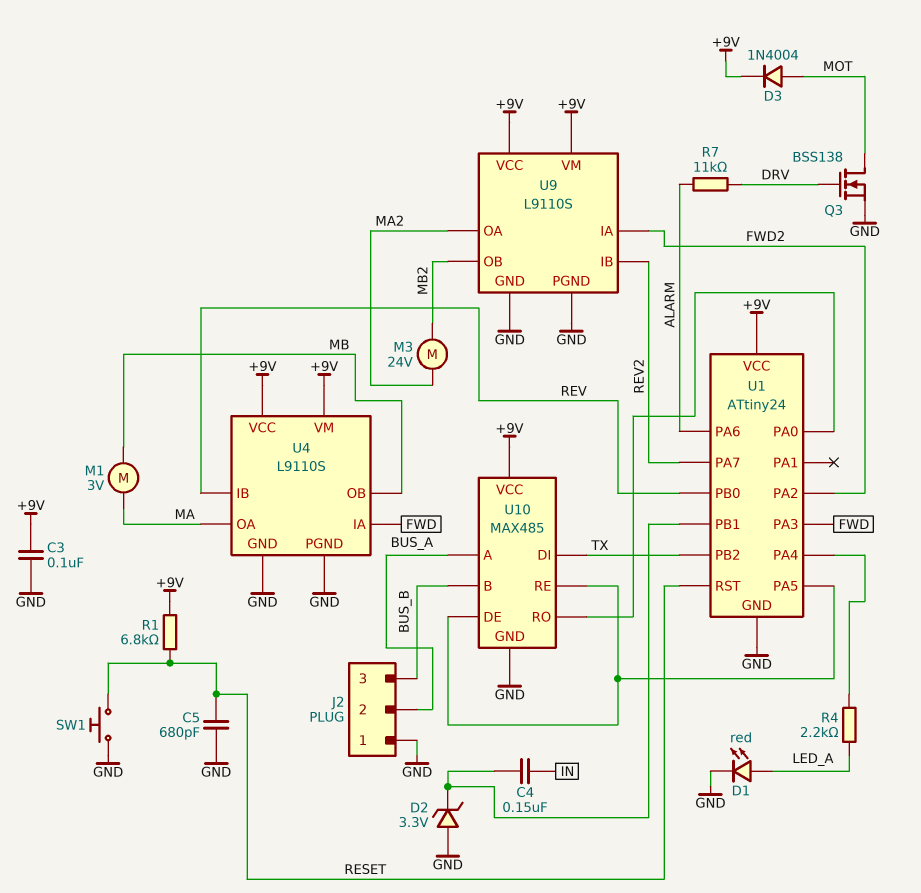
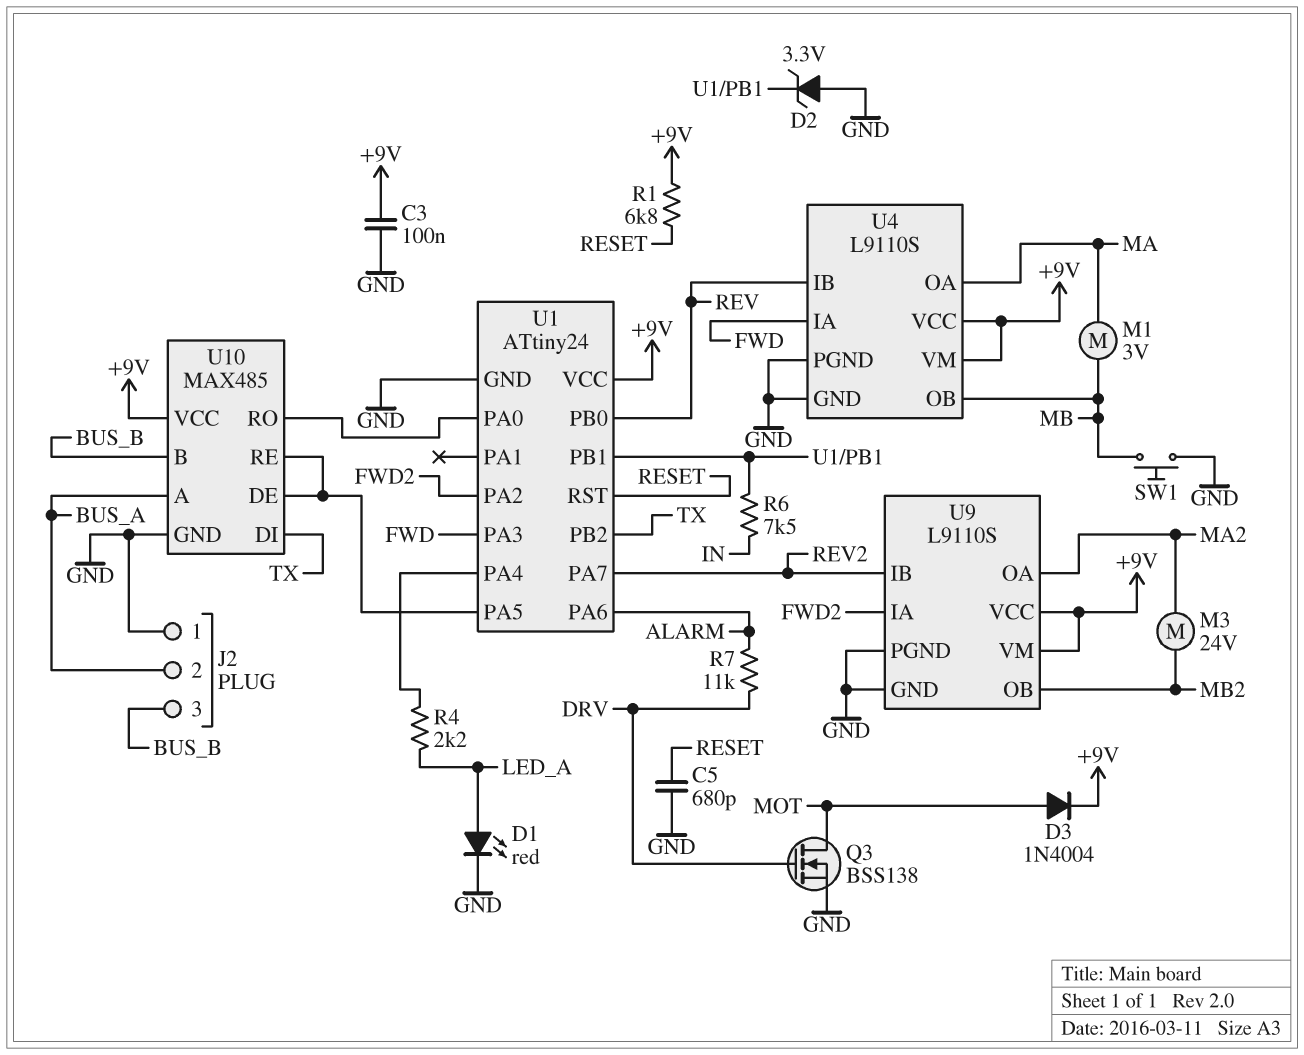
C4: 150nF (IN, U1/PB1) -> none
R6: none -> 7.5k (IN, U1/PB1)
SW1: button (GND, RESET) -> button (GND, MB)

